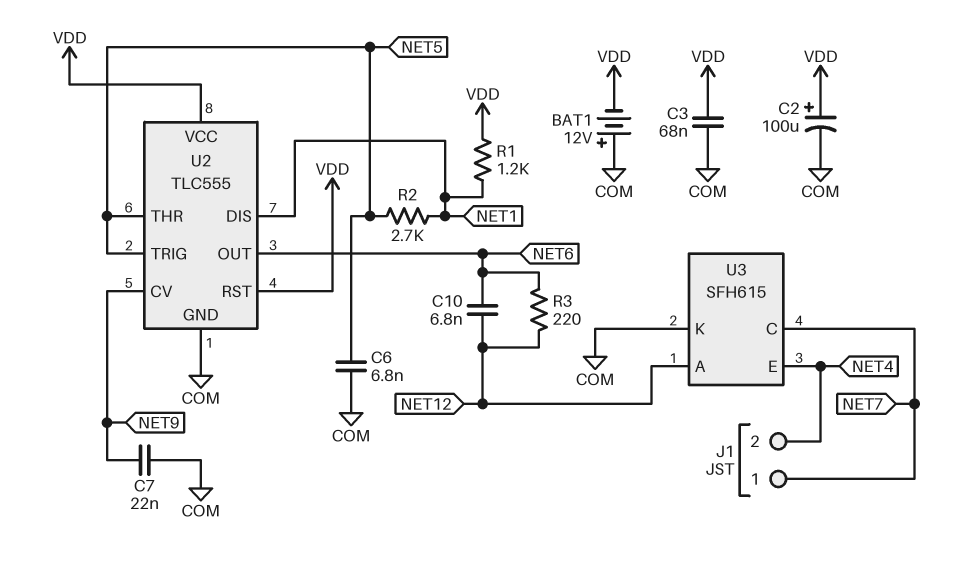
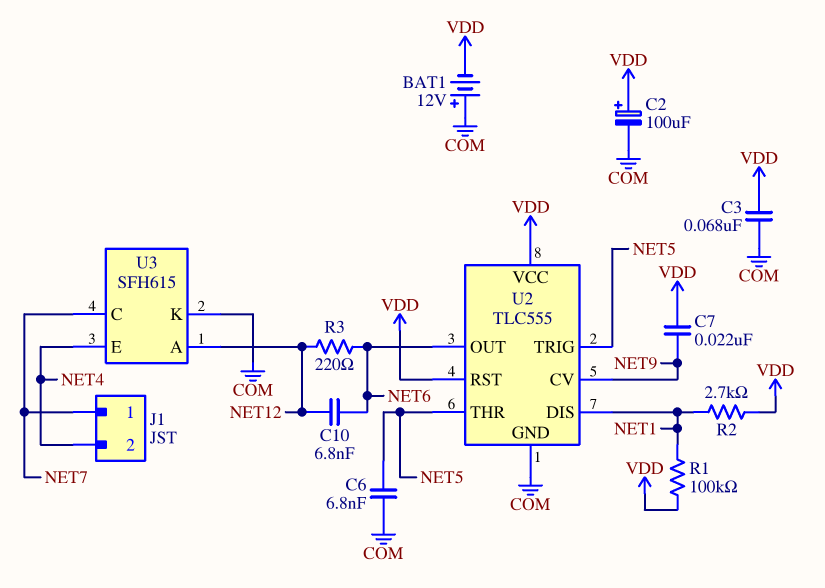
C7: 22nF (COM, NET9) -> 22nF (NET9, VDD)
R1: 1.2k (NET1, VDD) -> 100k (NET1, VDD)
R2: 2.7k (NET1, NET5) -> 2.7k (NET1, VDD)

